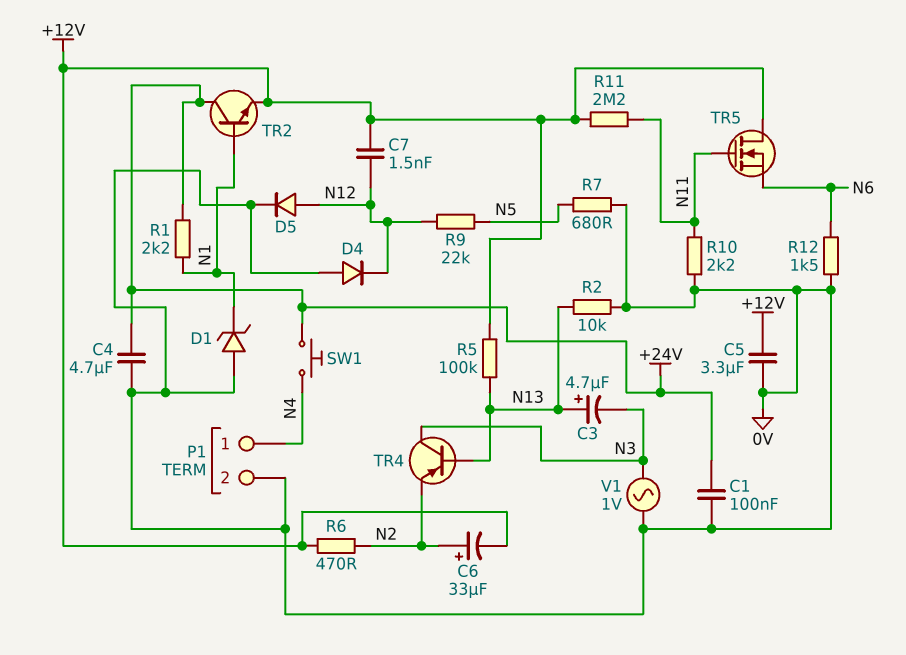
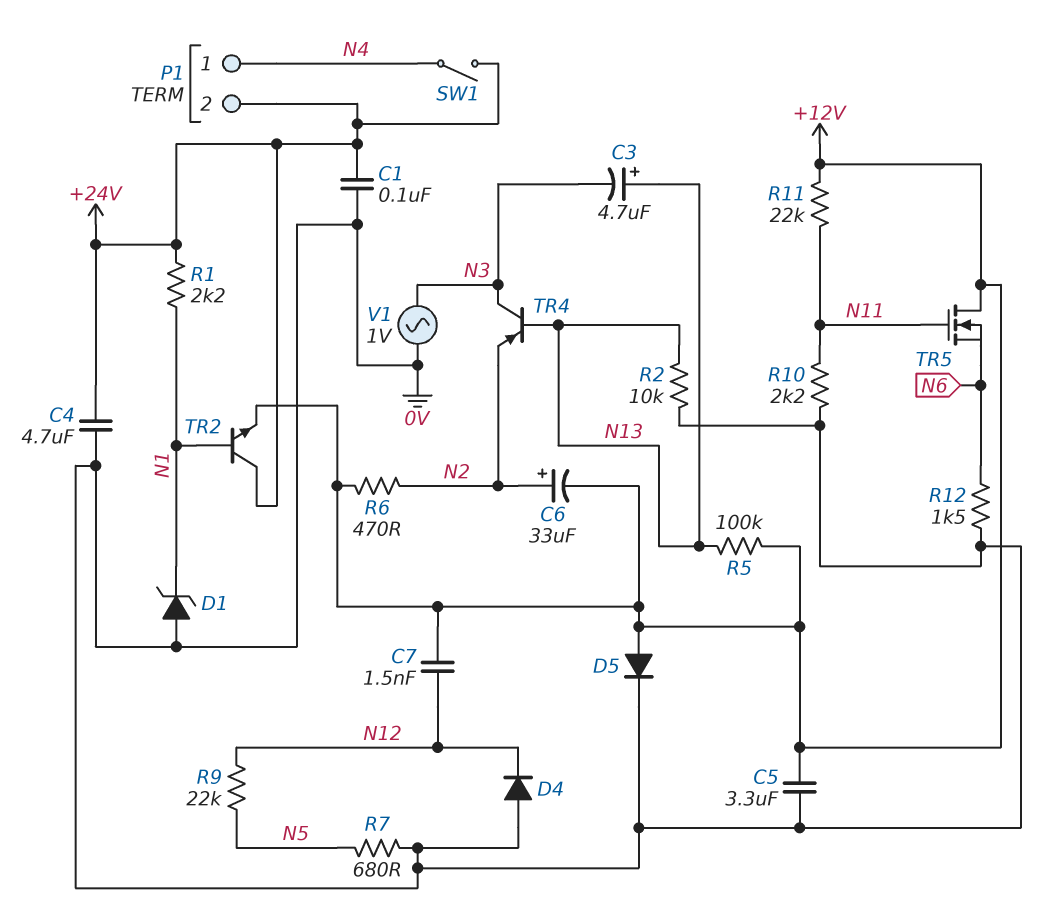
D5: diode (A N12, K 0V) -> diode (A +12V, K 0V)
P1 pin 2: 0V -> +24V
R11: 2.2M (+12V, N11) -> 22k (+12V, N11)
SW1: button (+24V, N4) -> switch (+24V, N4)

